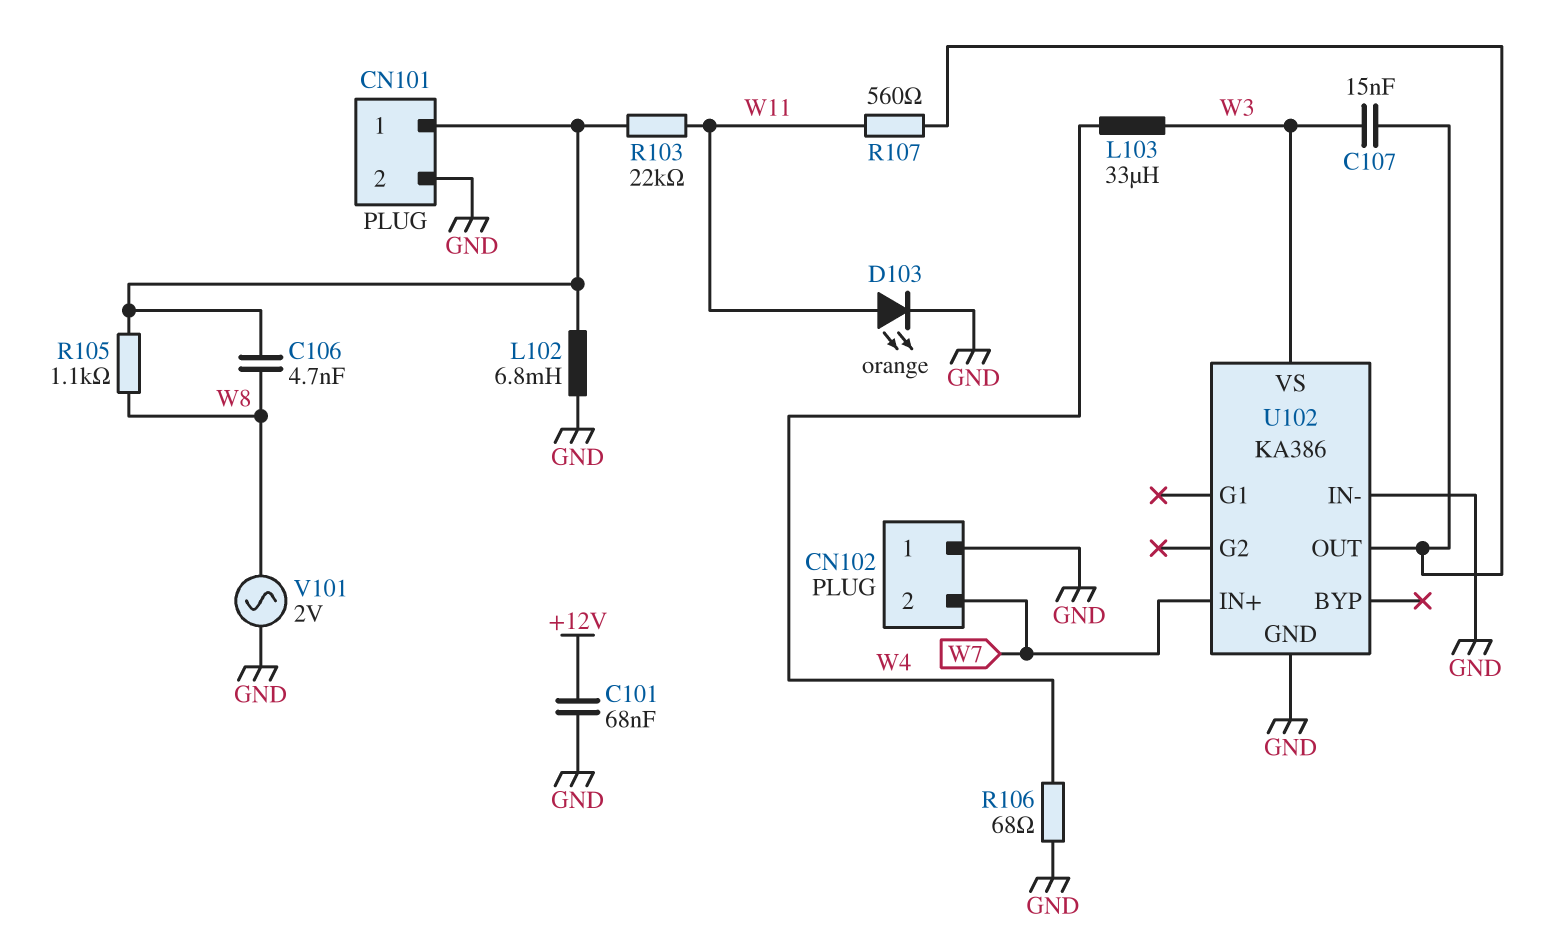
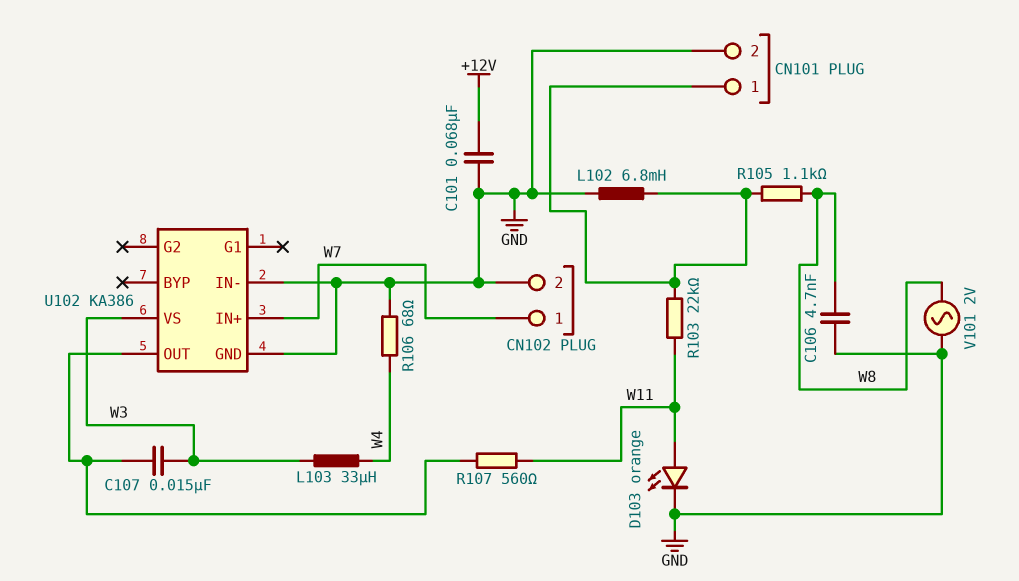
C106: 4.7nF (CN101/1, W8) -> 4.7nF (GND, W8)
CN102 pin 1: GND -> W7
CN102 pin 2: W7 -> GND

